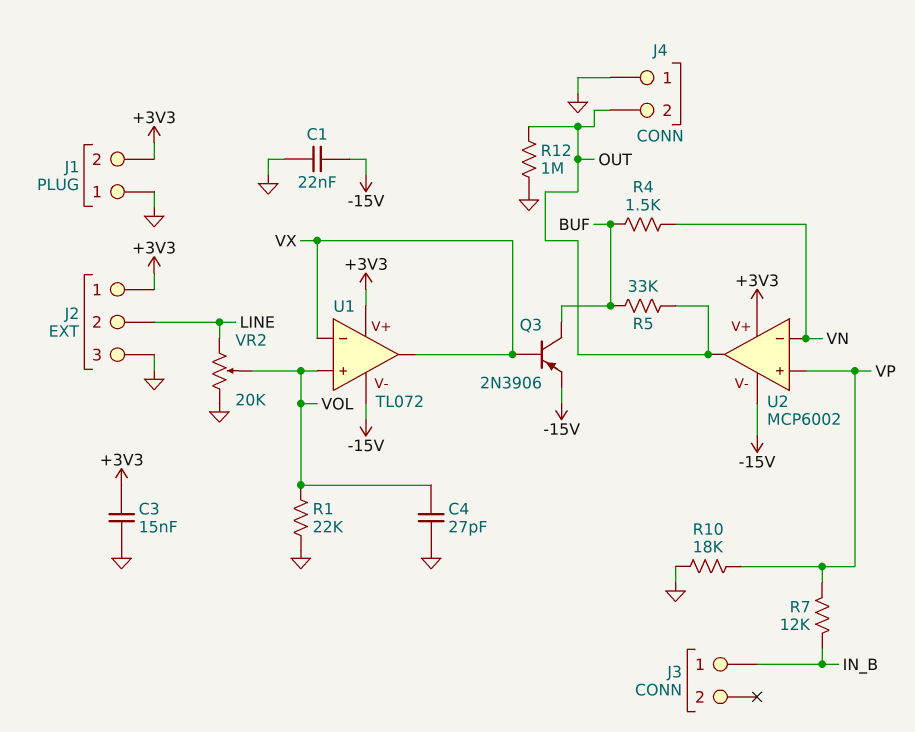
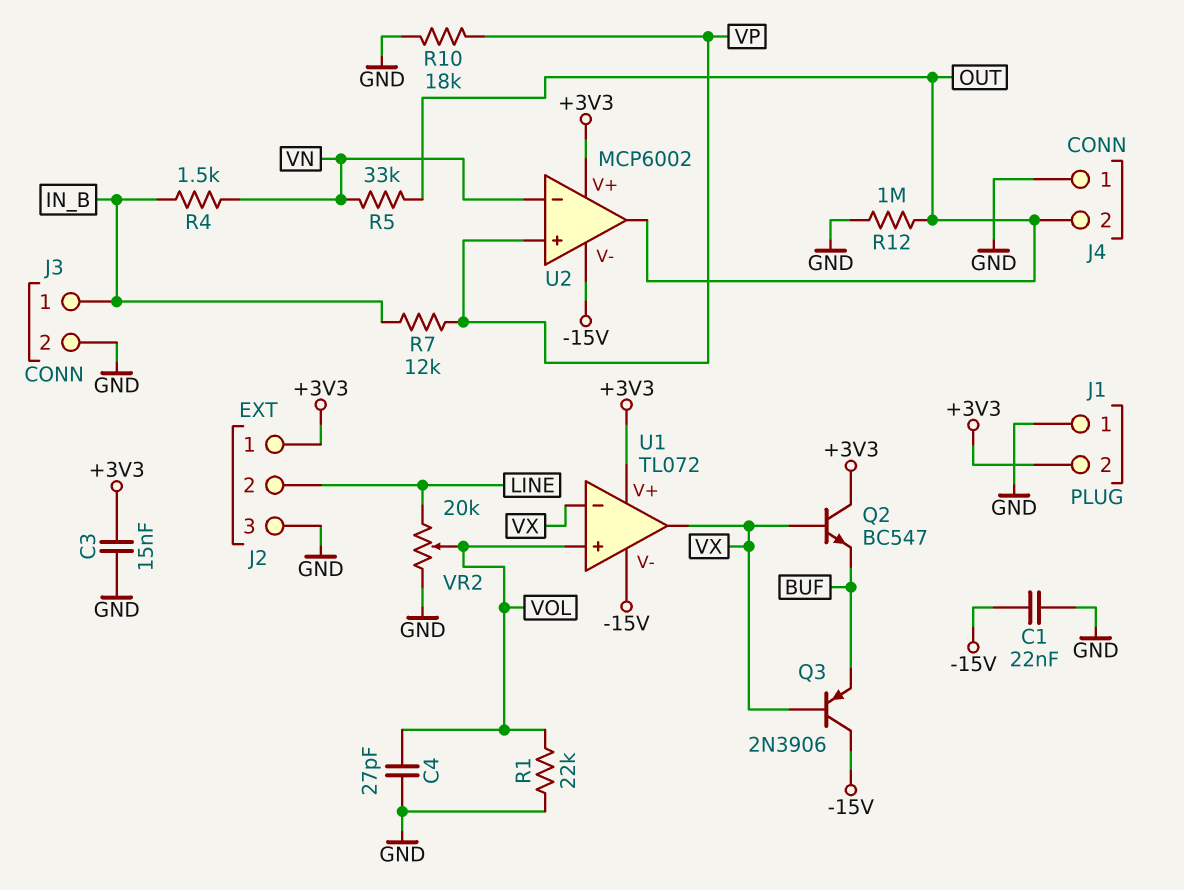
J3 pin 2: none -> GND
Q2: none -> NPN BC547 (B VX, C +3V3, E BUF)
Q3: PNP 2N3906 (B VX, C BUF, E -15V) -> PNP 2N3906 (B VX, C -15V, E BUF)
R4: 1.5k (BUF, VN) -> 1.5k (IN_B, VN)
R5: 33k (BUF, OUT) -> 33k (OUT, VN)

